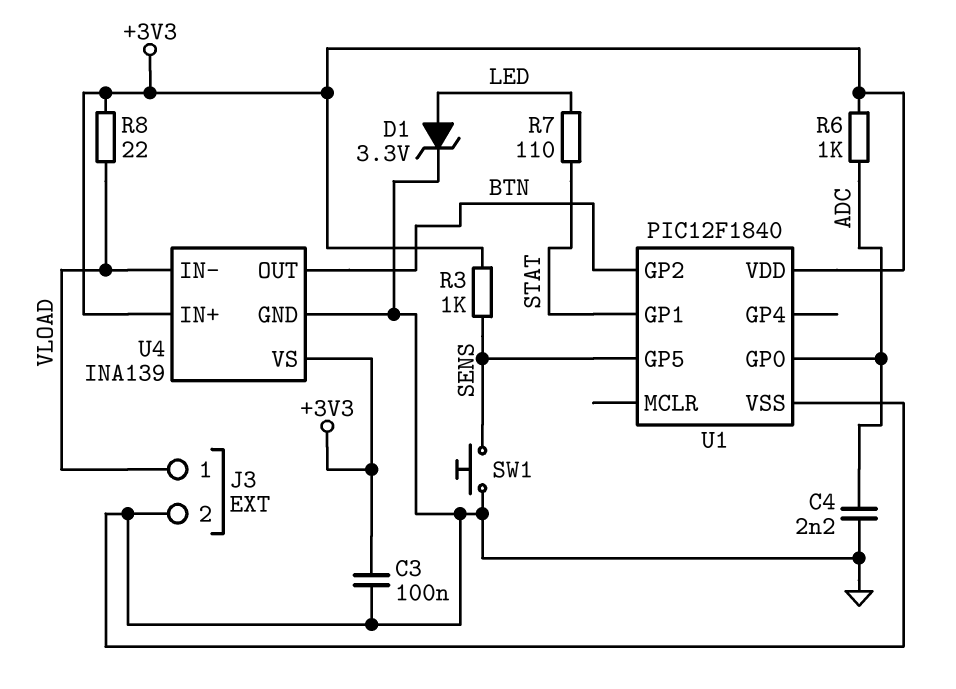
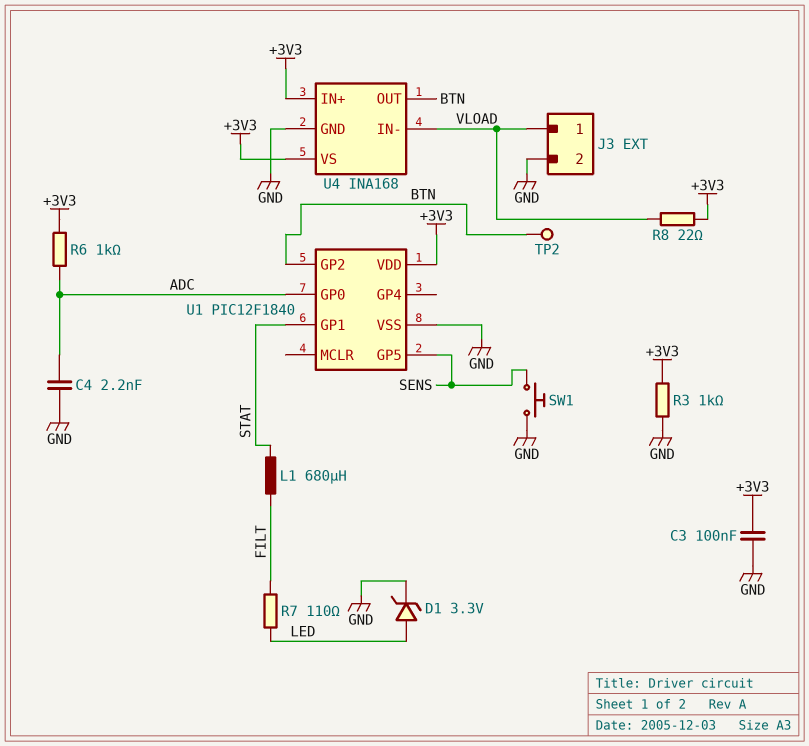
L1: none -> 680uH (FILT, STAT)
R3: 1k (+3V3, SENS) -> 1k (+3V3, GND)
R7: 110 (LED, STAT) -> 110 (FILT, LED)
TP2: none -> test point (BTN)
U4: INA139 -> INA168

